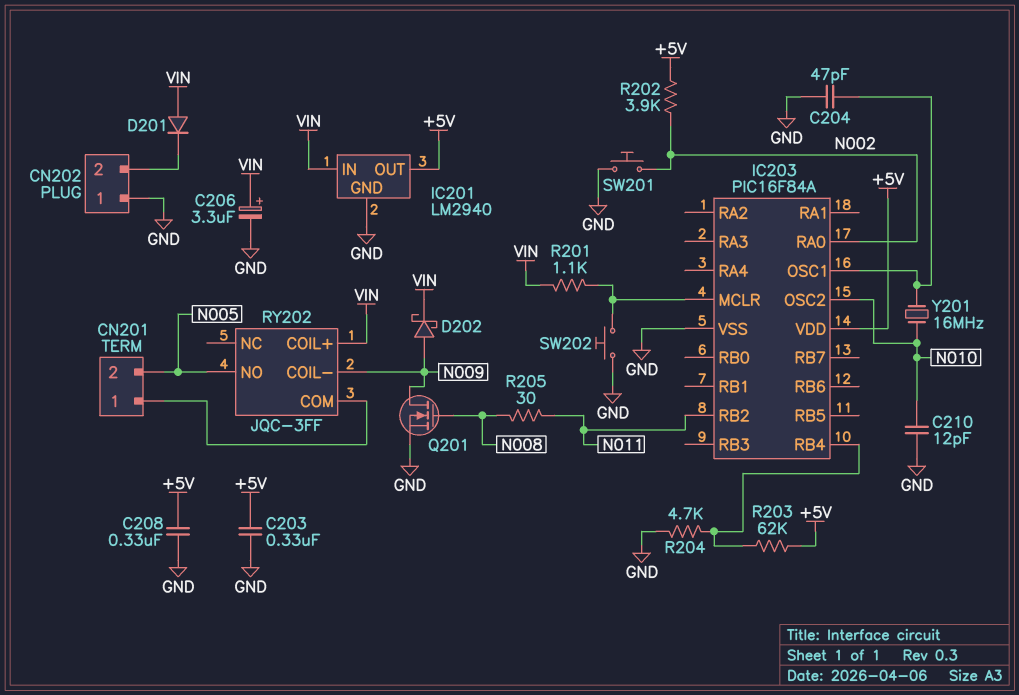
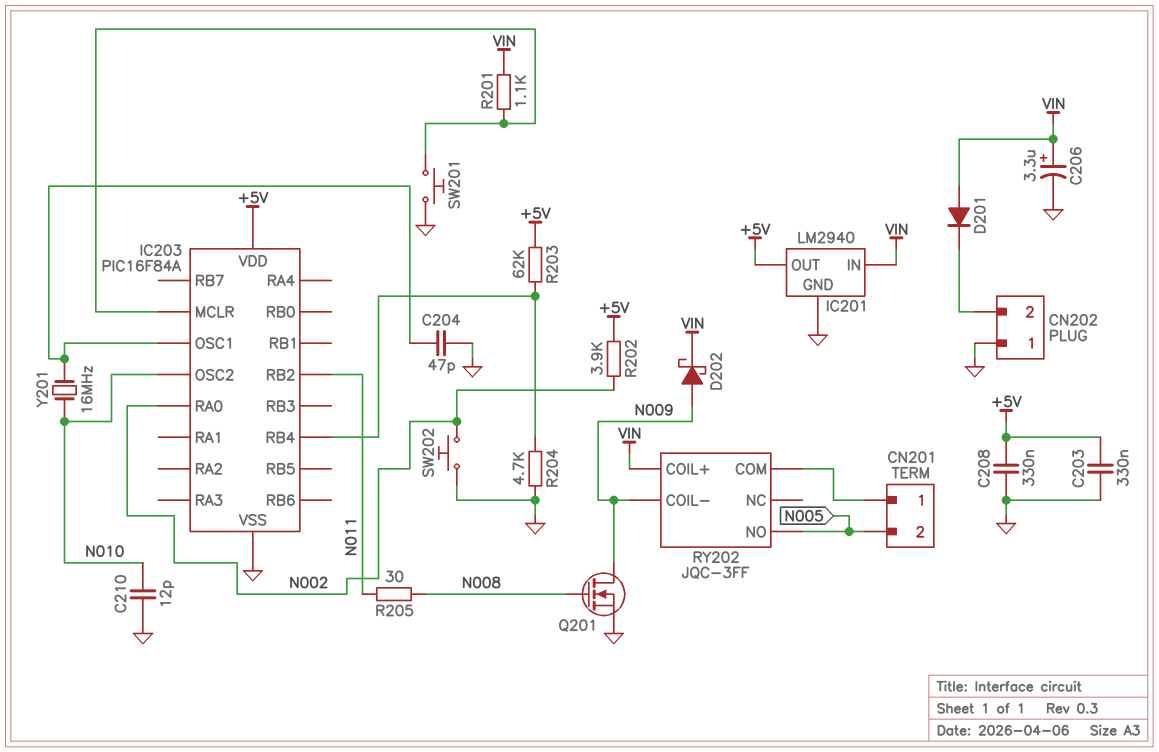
SW201: button (GND, N002) -> button (GND, IC203/MCLR)
SW202: button (GND, IC203/MCLR) -> button (GND, N002)

